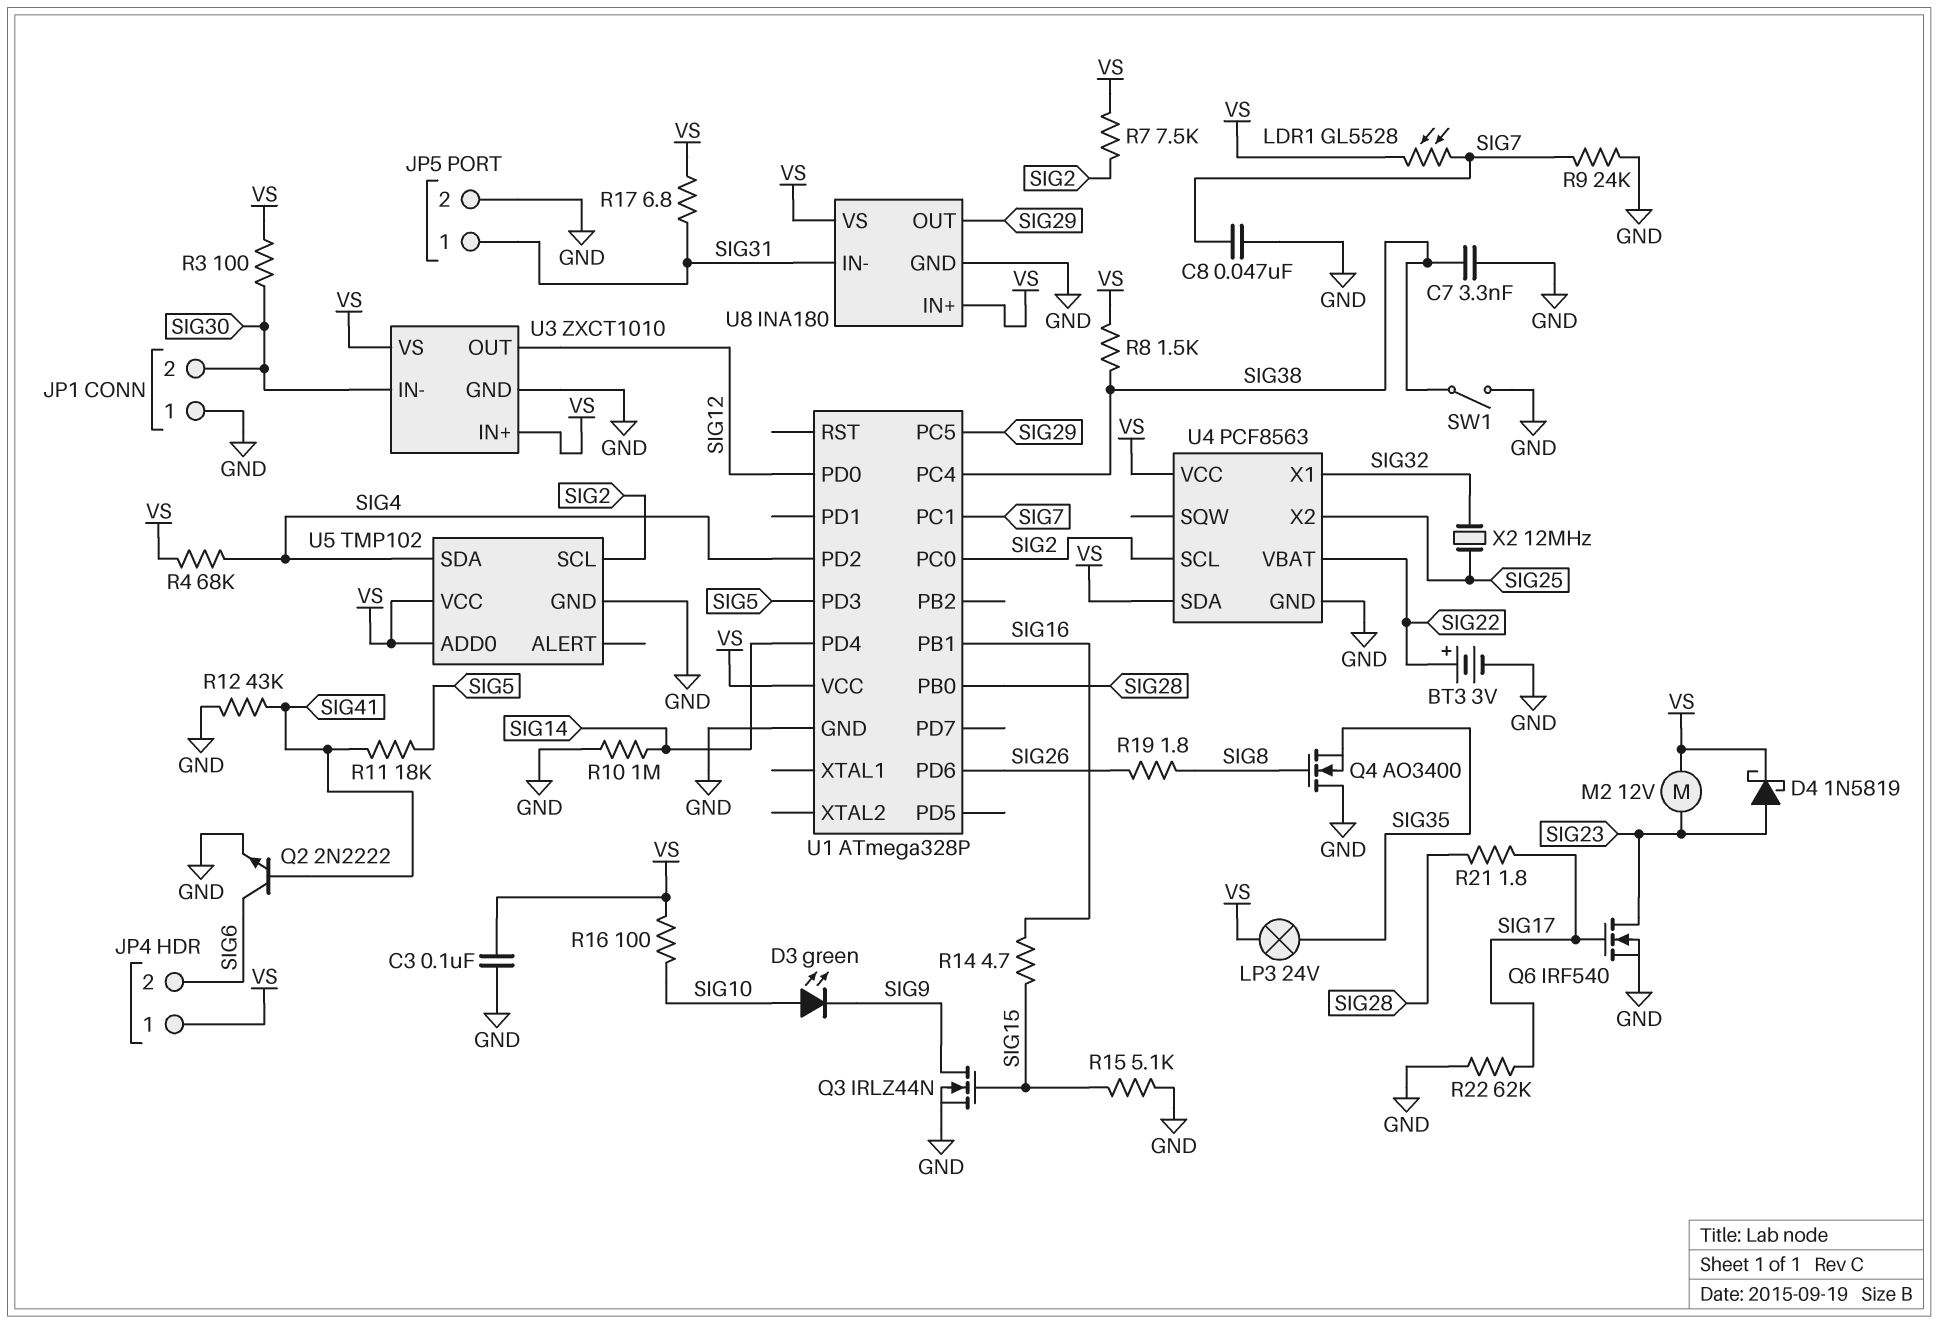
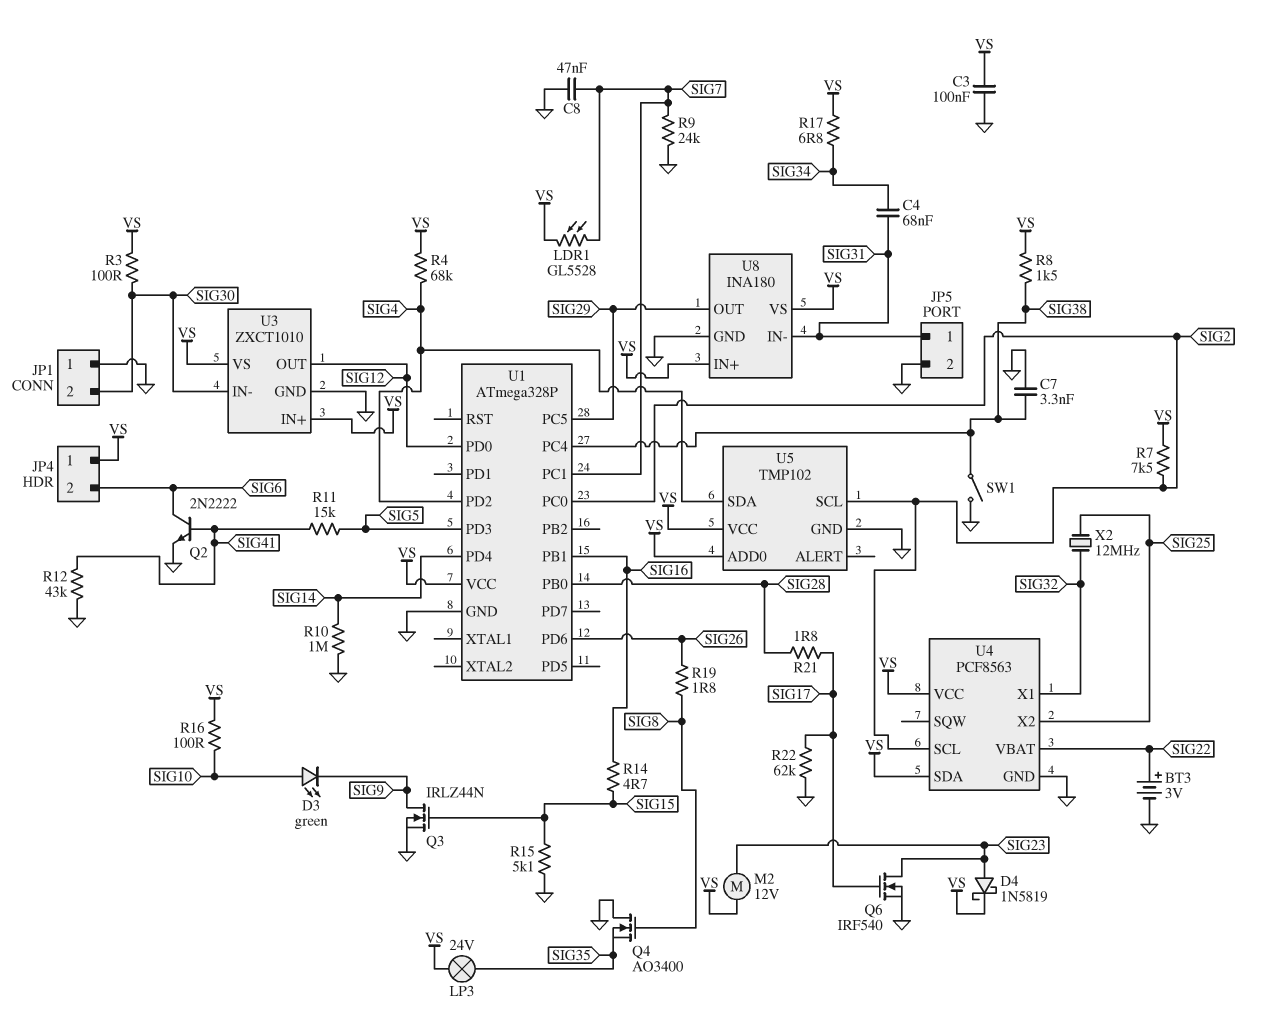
C4: none -> 68nF (SIG31, SIG34)
R11: 18k (SIG5, SIG41) -> 15k (SIG5, SIG41)
R17: 6.8 (SIG31, VS) -> 6.8 (SIG34, VS)

